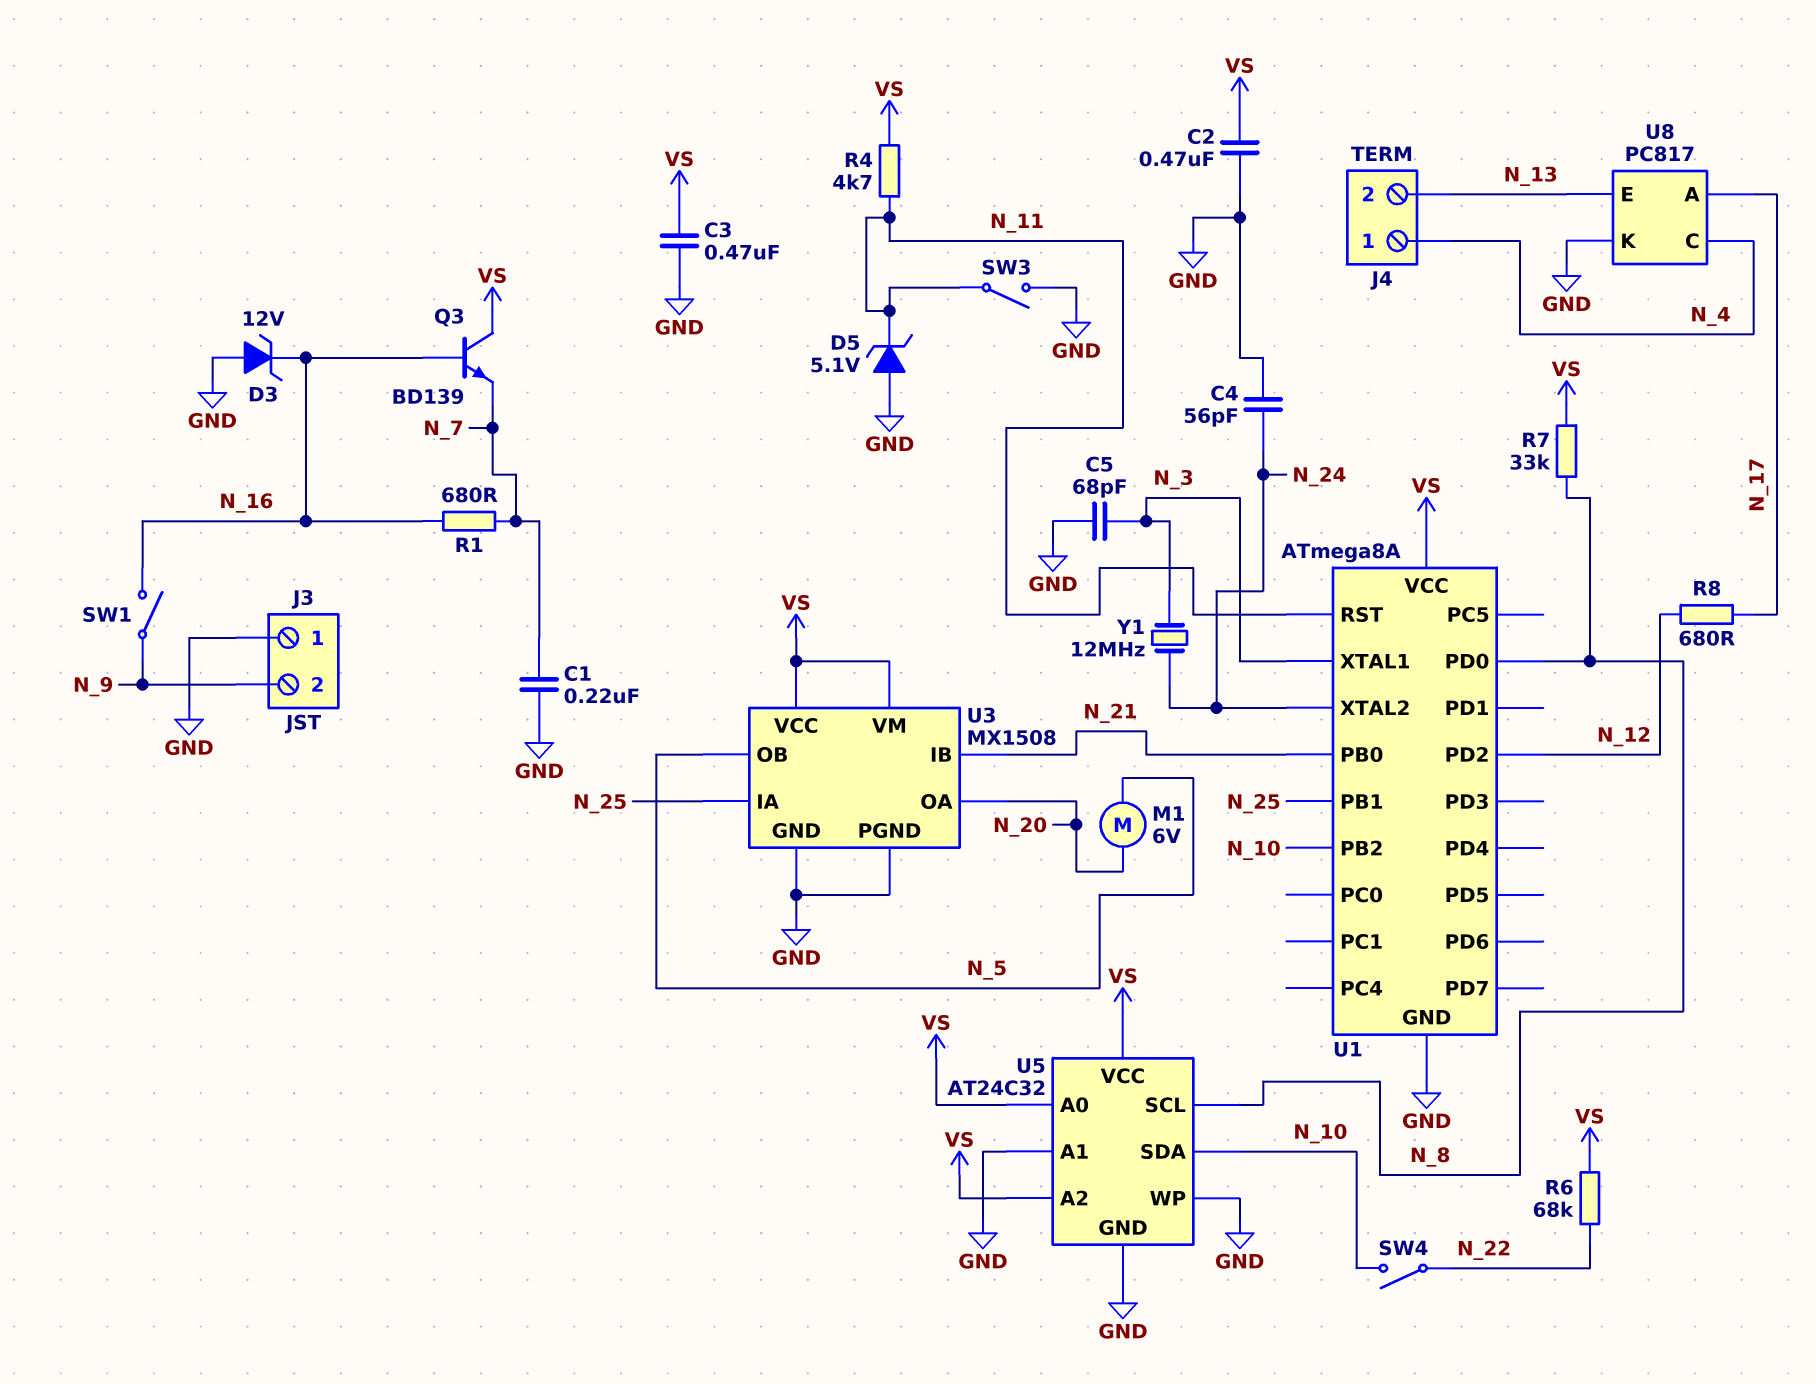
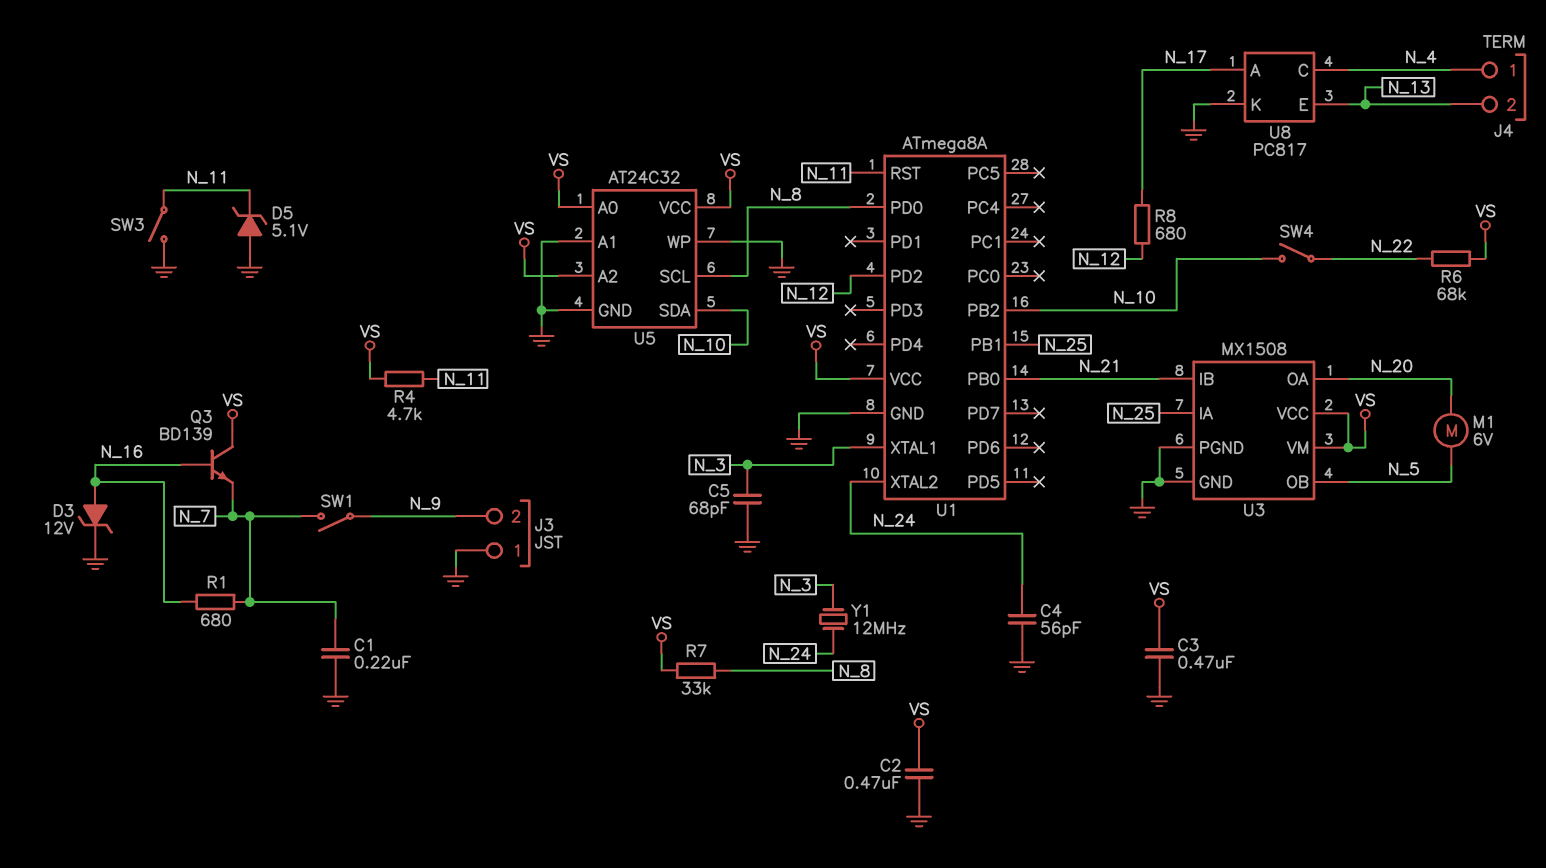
D3: zener 12V (A GND, K N_16) -> zener 12V (A N_16, K GND)
SW1: switch (N_9, N_16) -> switch (N_7, N_9)

